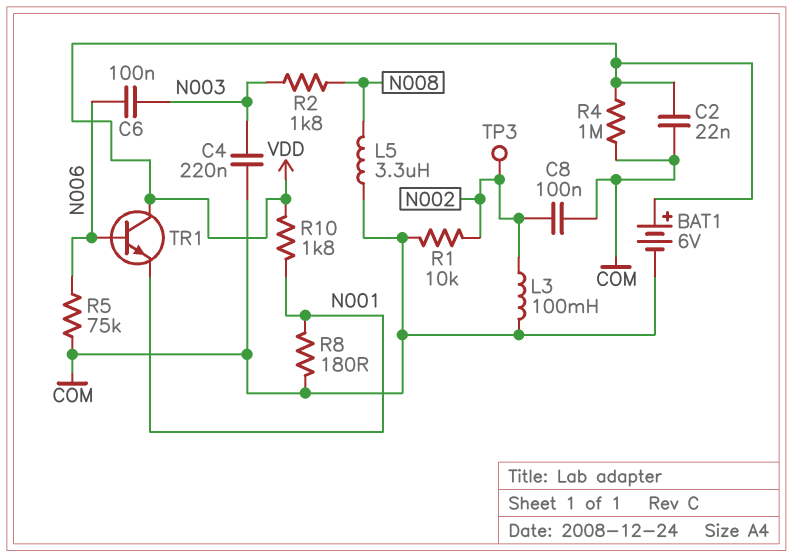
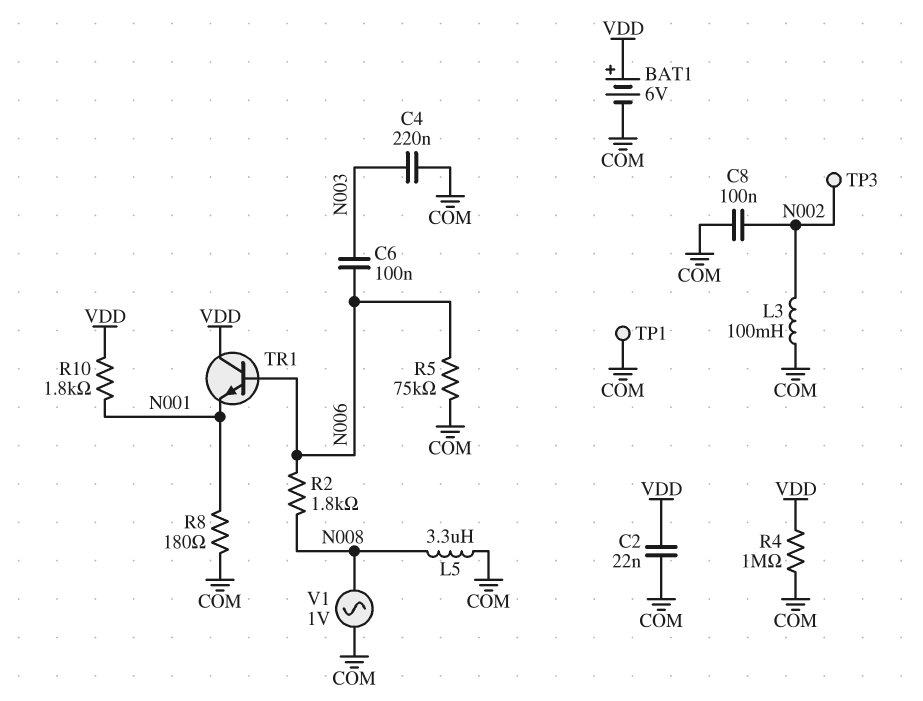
R1: 10k (COM, N002) -> none
R2: 1.8k (N003, N008) -> 1.8k (N006, N008)
TP1: none -> test point (COM)
V1: none -> AC 1V (COM, N008)

